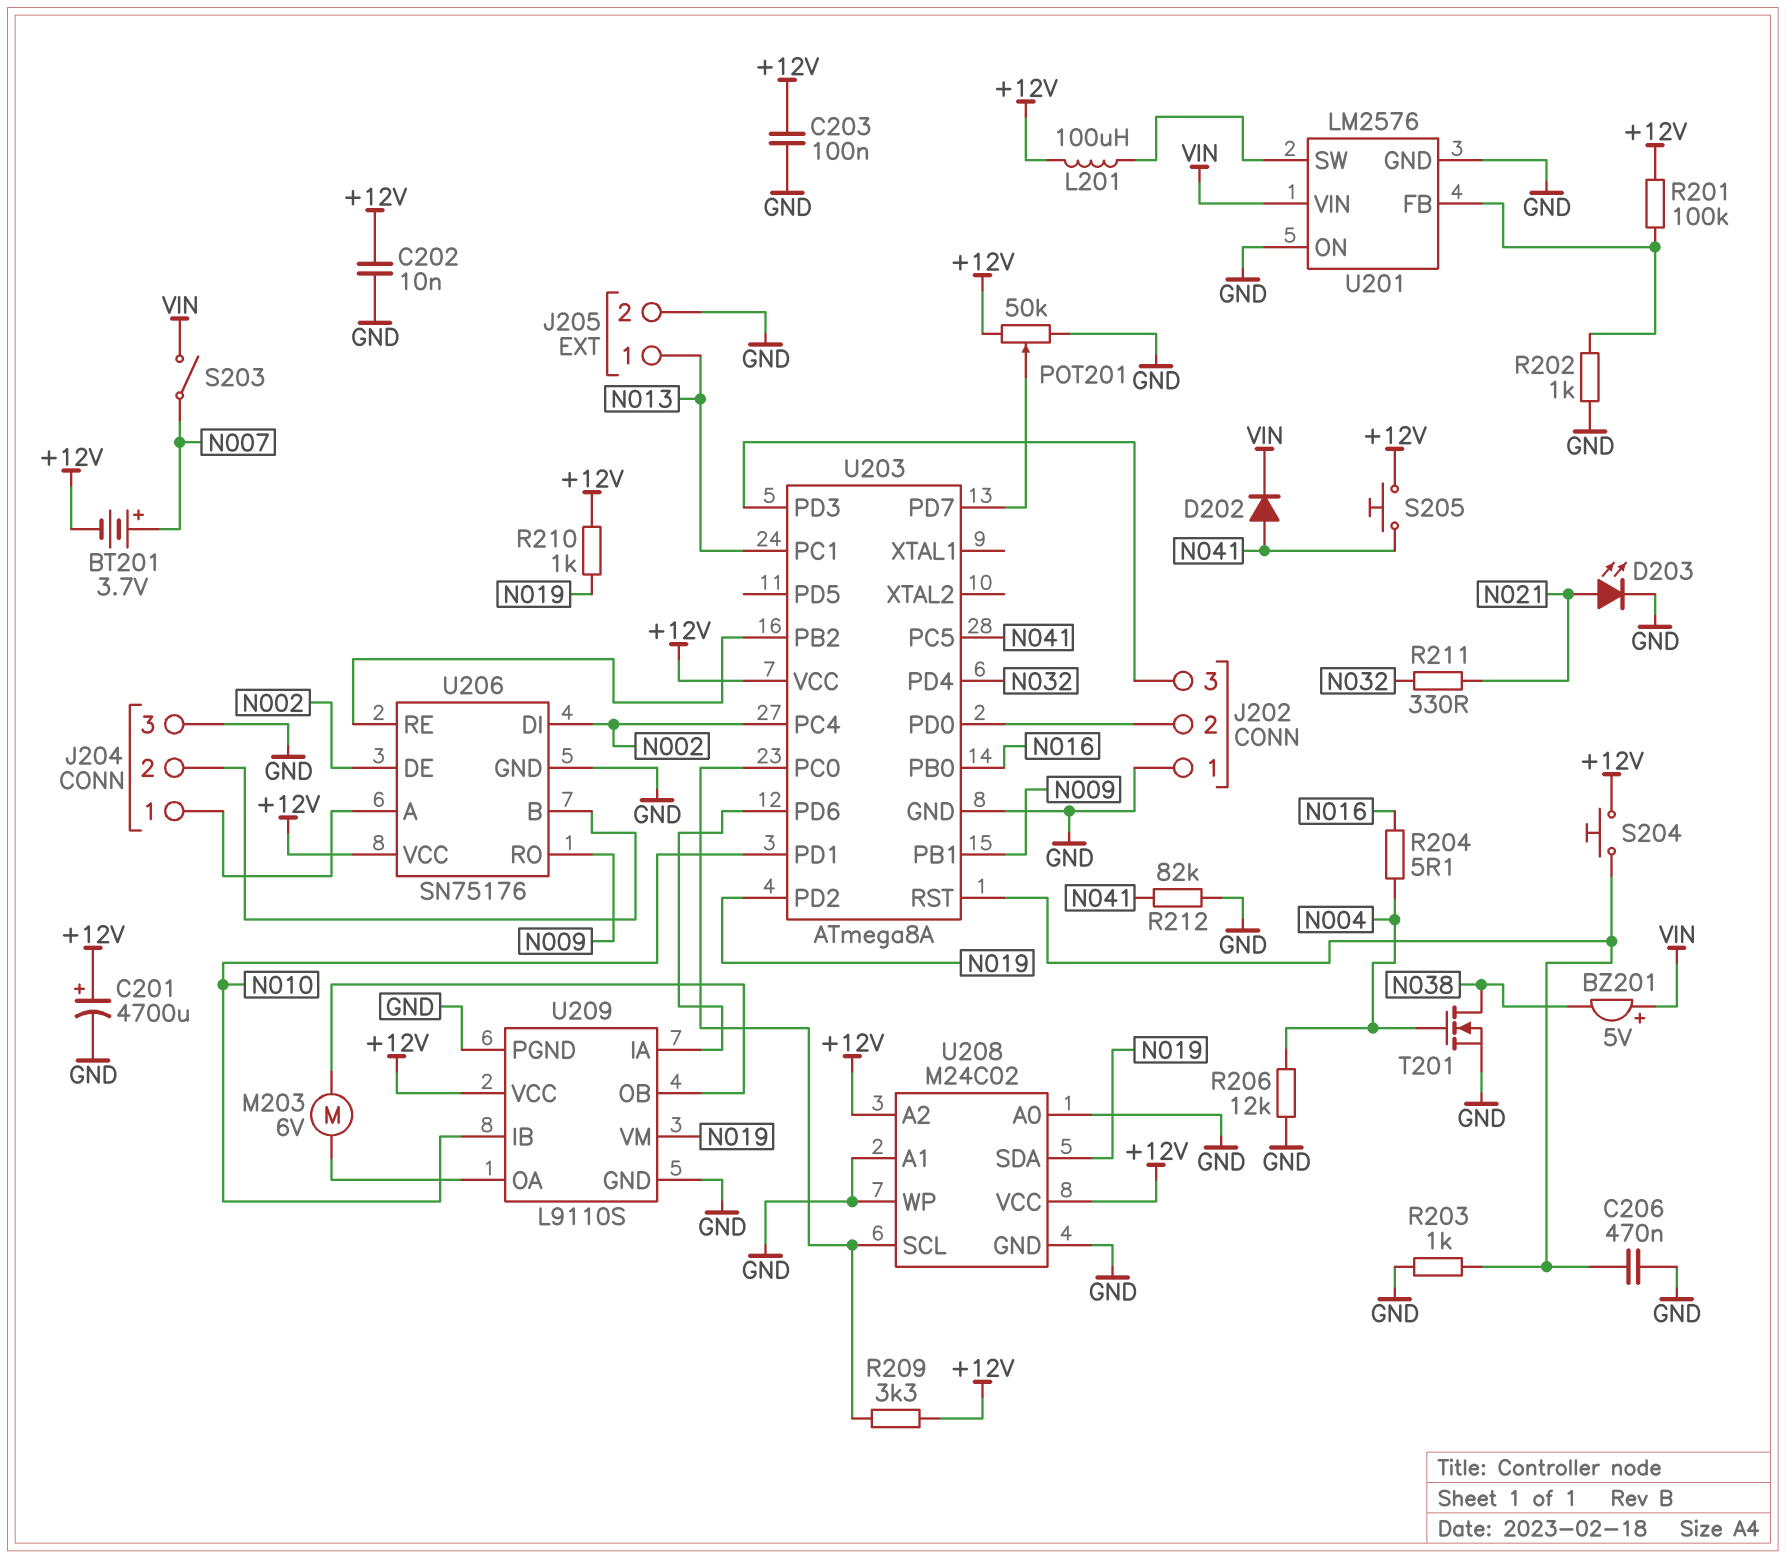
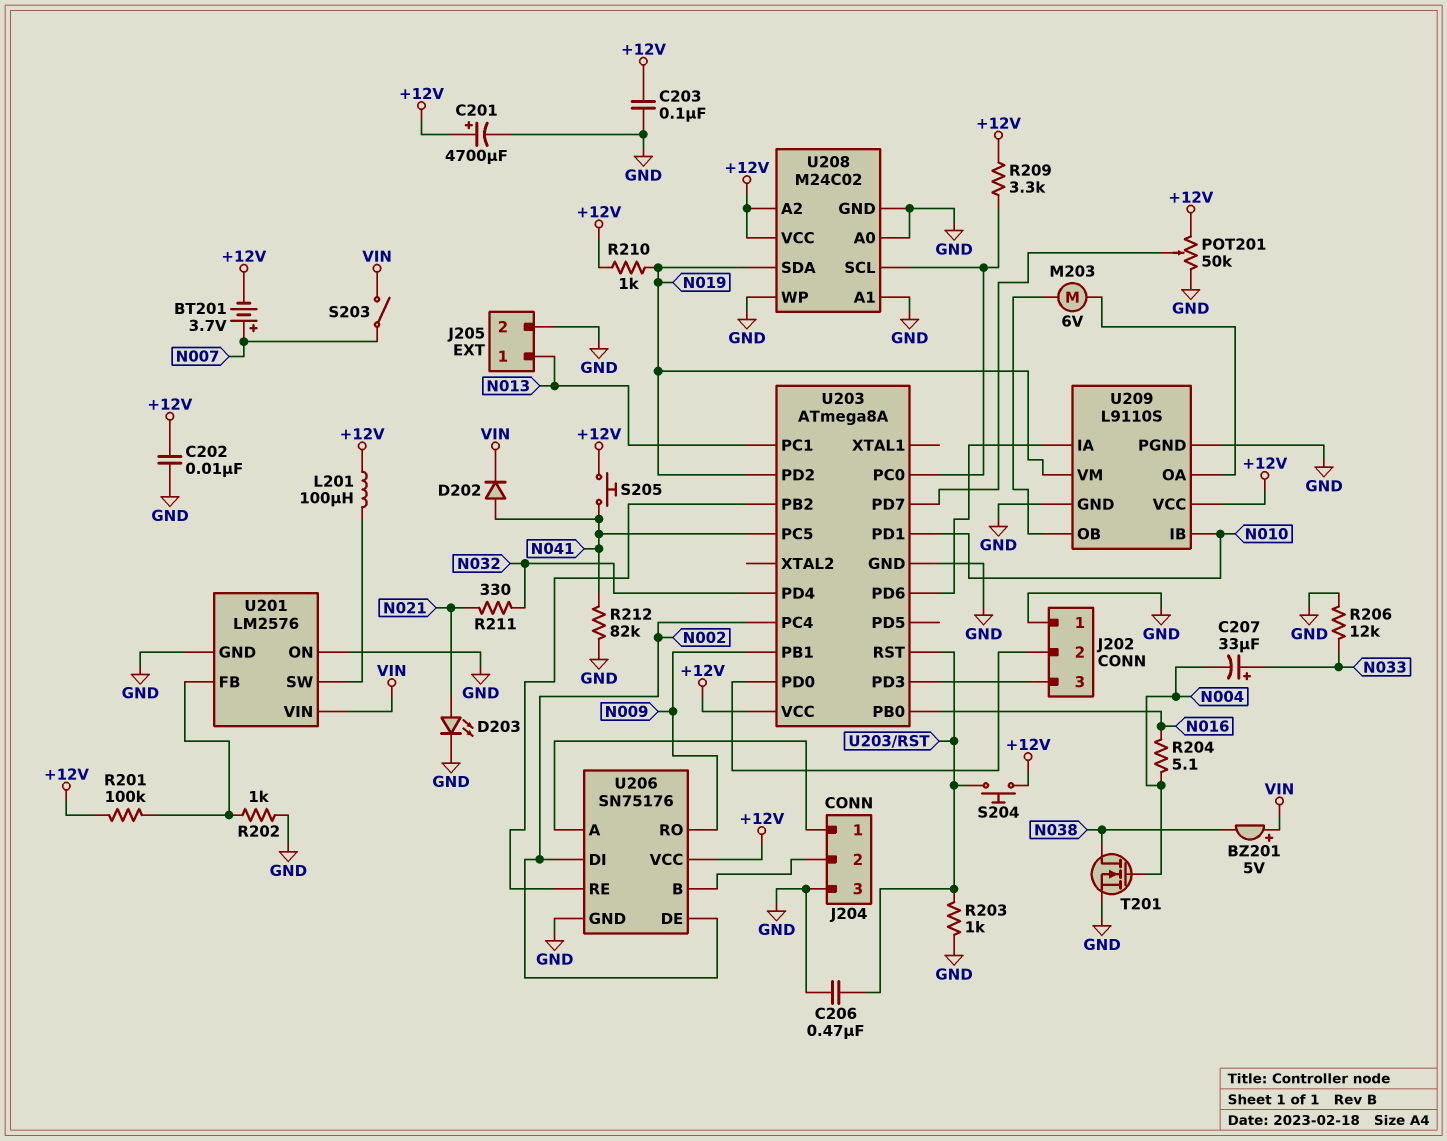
C207: none -> 33uF (plus N033, minus N004)
R206: 12k (GND, N004) -> 12k (GND, N033)

